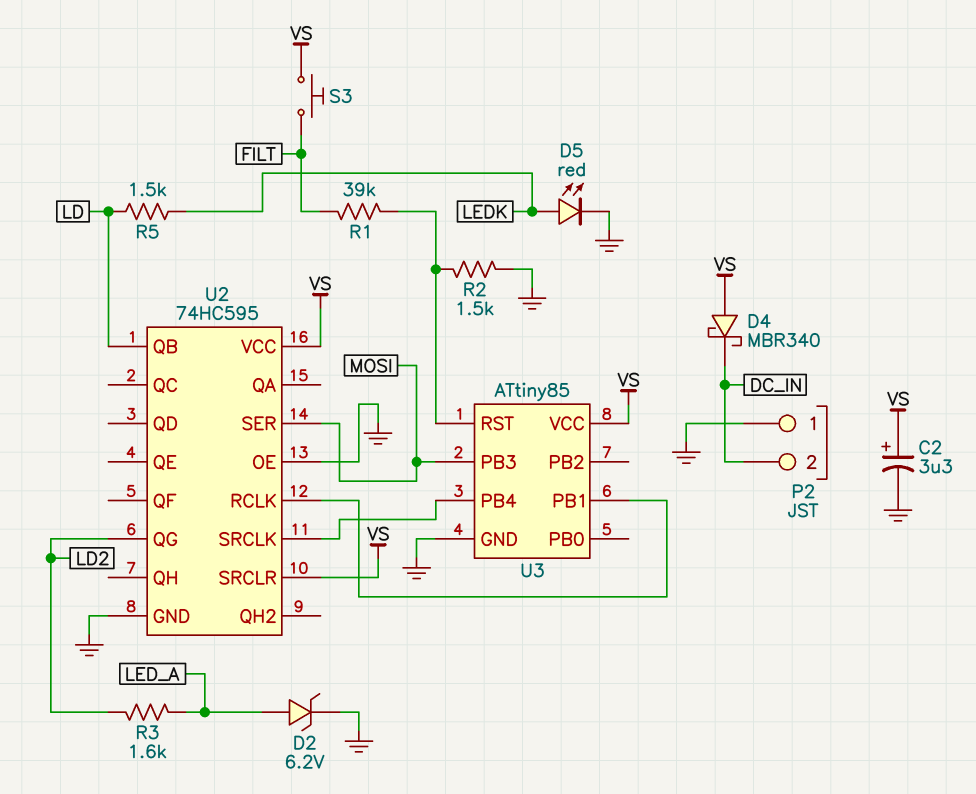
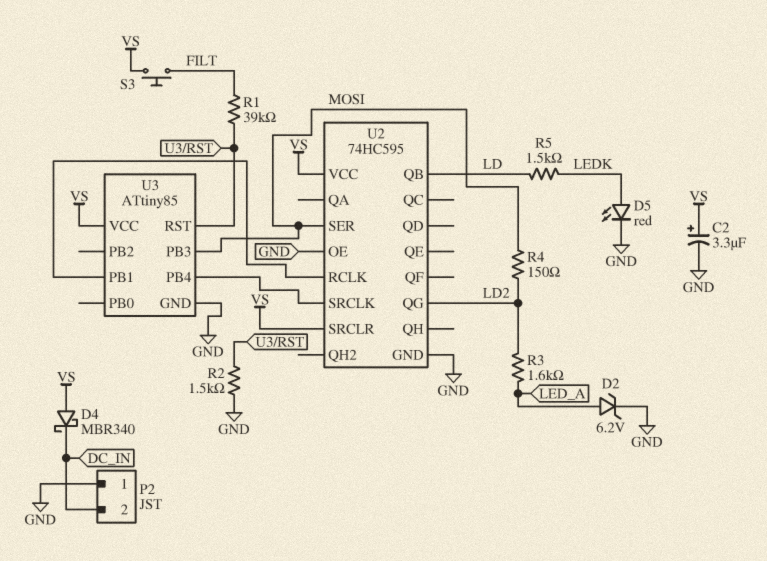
R4: none -> 150 (LD2, MOSI)

